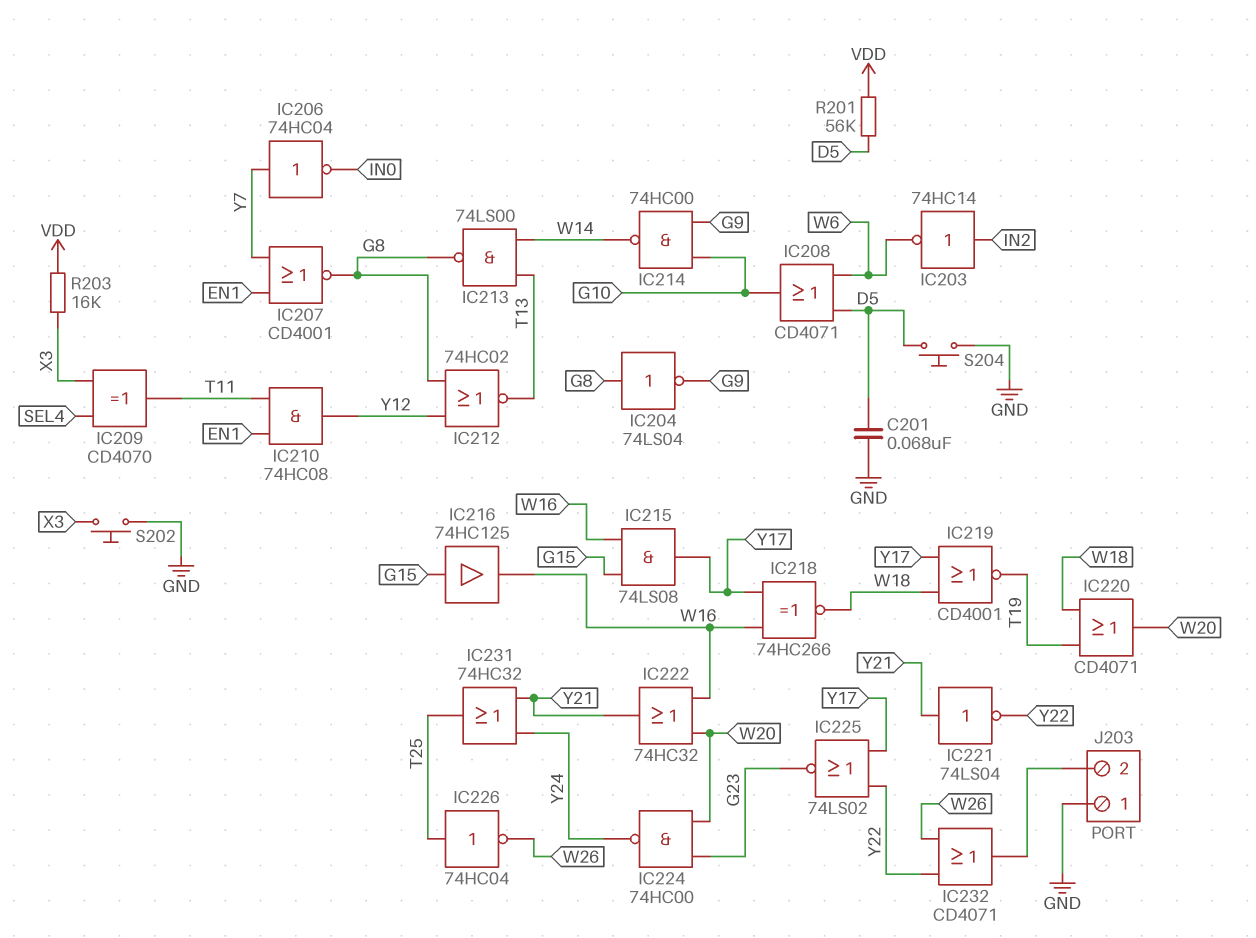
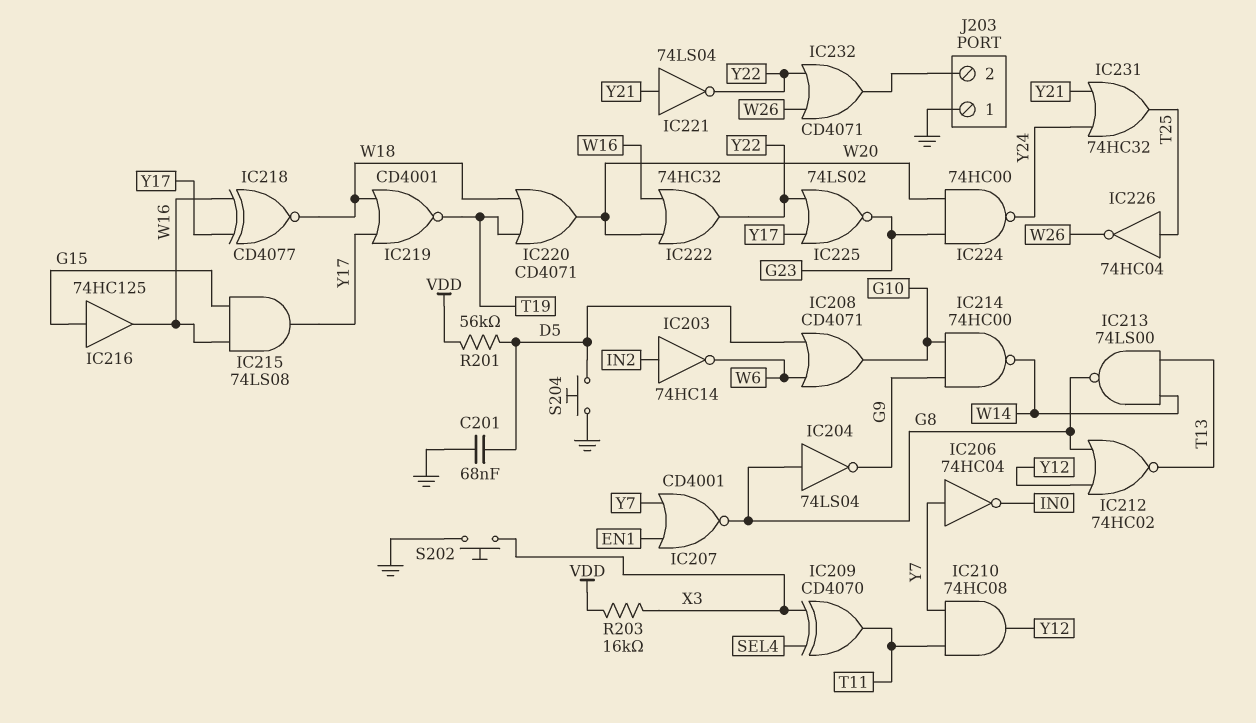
IC210: AND 74HC08 (in EN1, in T11, out Y12) -> AND 74HC08 (in T11, in Y7, out Y12)
IC218: XNOR 74HC266 (in W16, in Y17, out W18) -> XNOR CD4077 (in W16, in Y17, out W18)
IC222: OR 74HC32 (in W16, in W20, out Y21) -> OR 74HC32 (in W16, in W20, out Y22)

